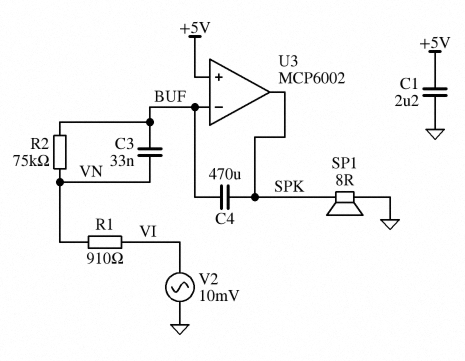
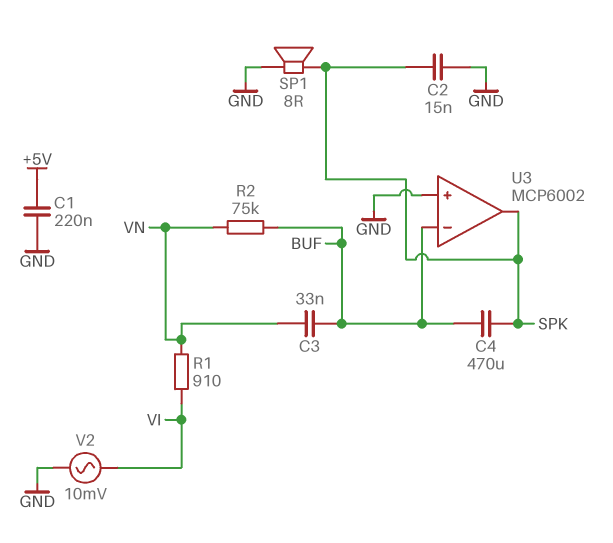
C1: 2.2uF (+5V, GND) -> 220nF (+5V, GND)
C2: none -> 15nF (GND, SPK)
U3 pin in+: +5V -> GND

